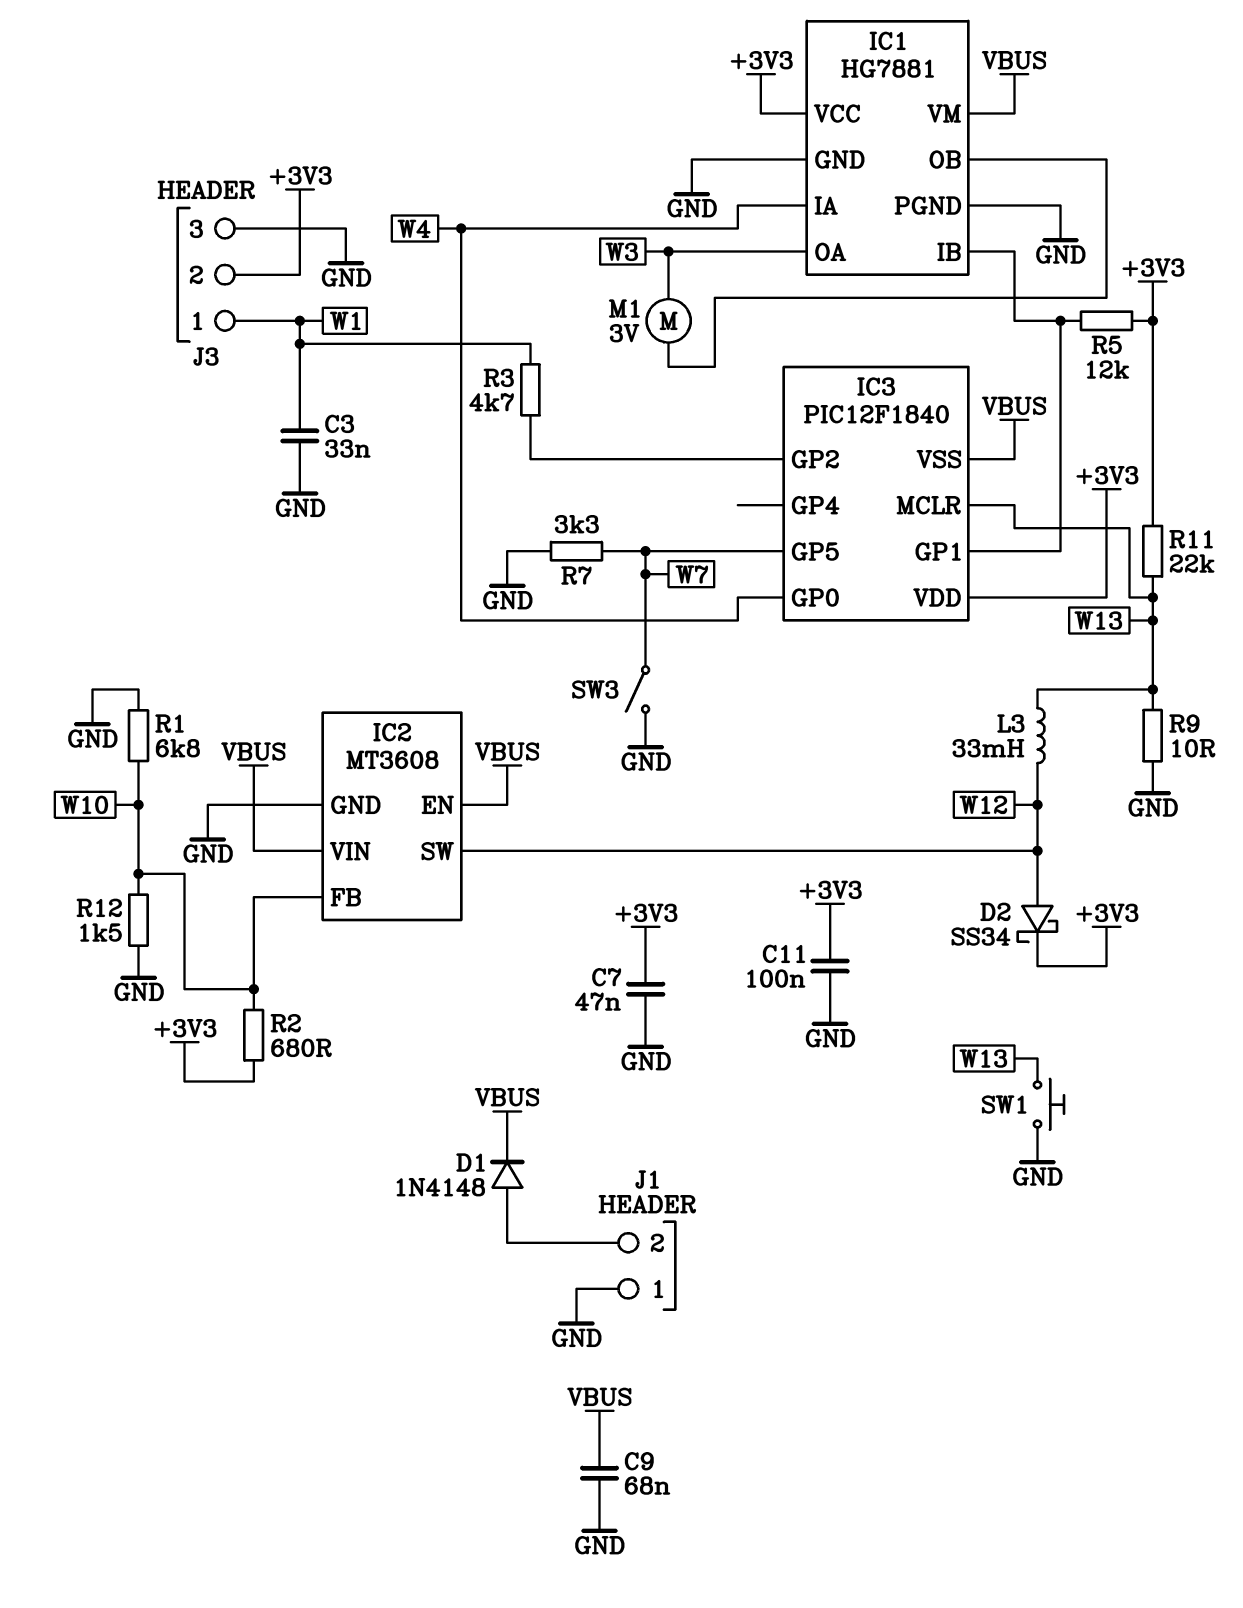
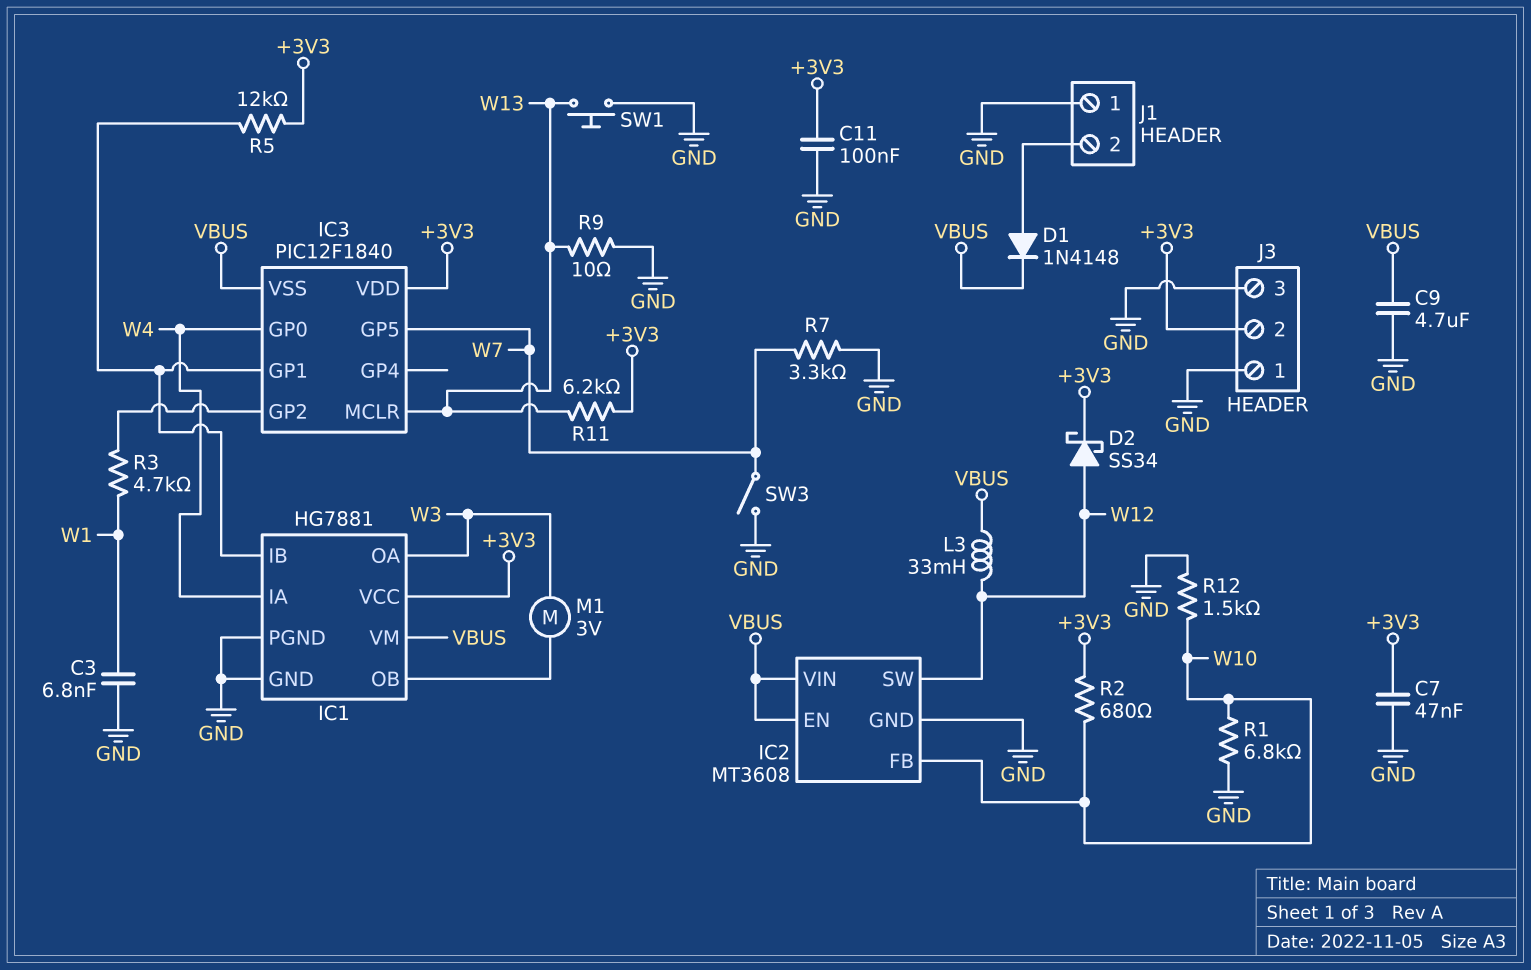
C3: 33nF (GND, W1) -> 6.8nF (GND, W1)
C9: 68nF (GND, VBUS) -> 4.7uF (GND, VBUS)
J3 pin 1: W1 -> GND
L3: 33mH (W12, W13) -> 33mH (VBUS, W12)
R11: 22k (+3V3, W13) -> 6.2k (+3V3, W13)

